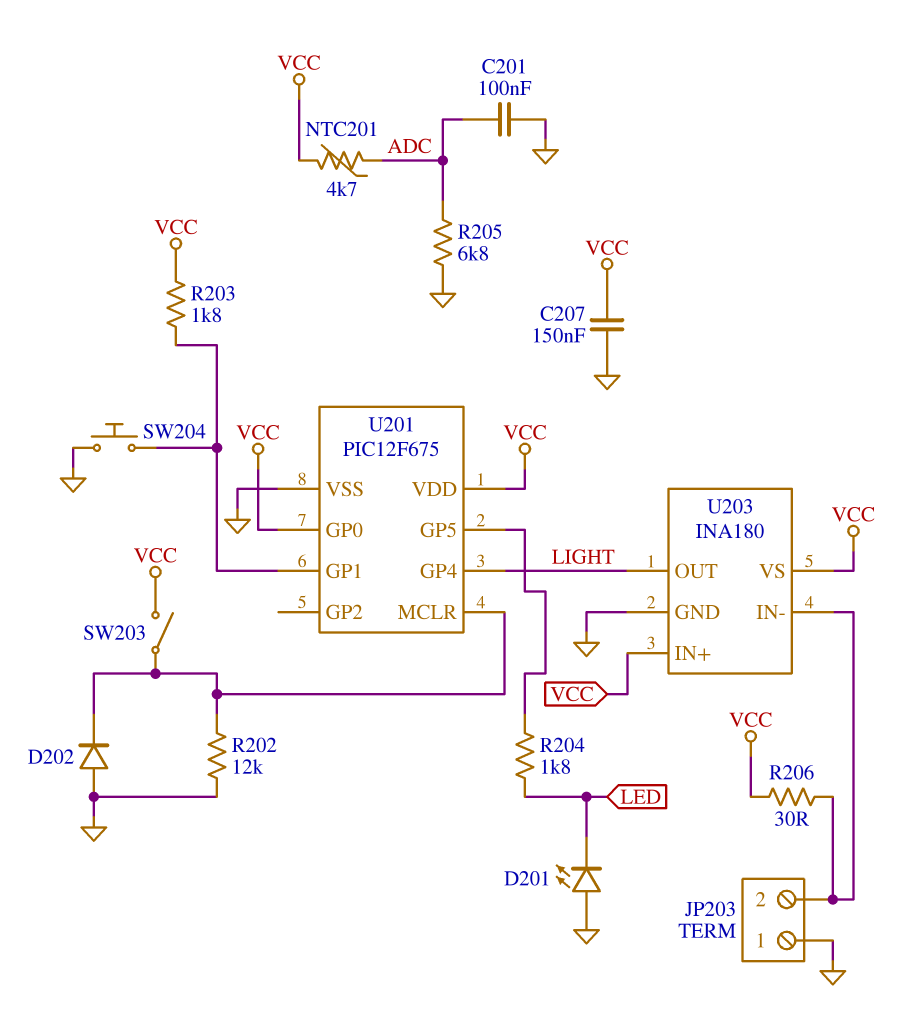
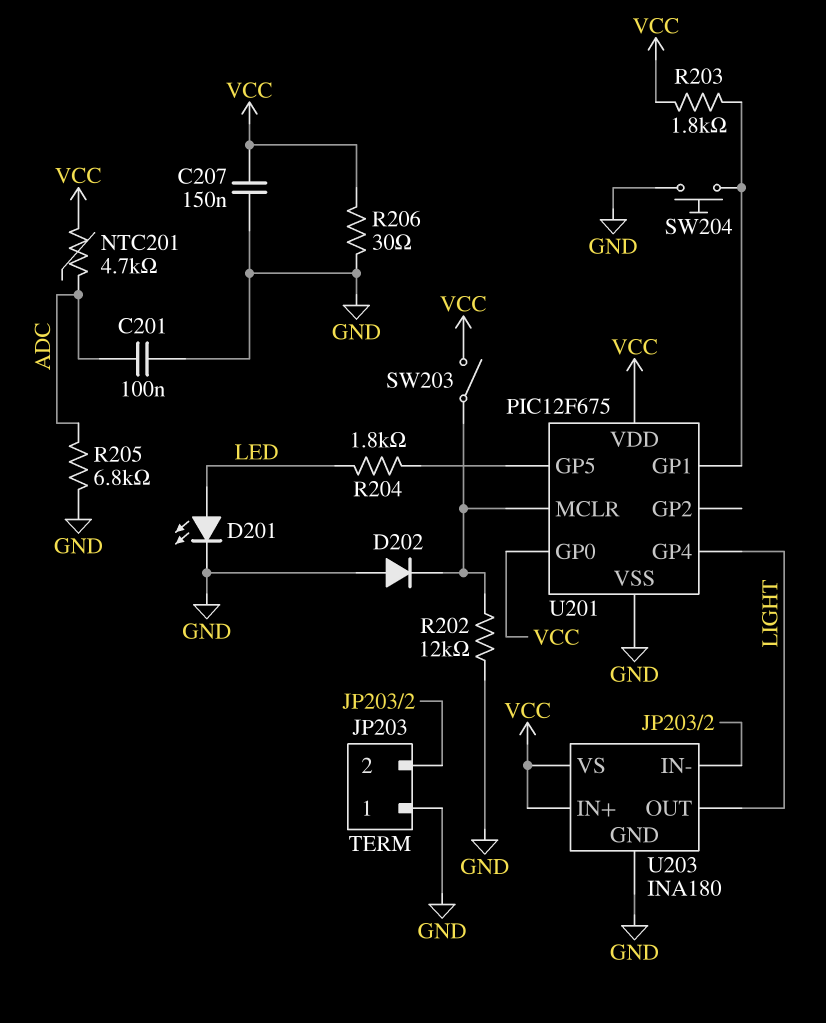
D201: LED (A GND, K LED) -> LED (A LED, K GND)
R206: 30 (JP203/2, VCC) -> 30 (GND, VCC)

